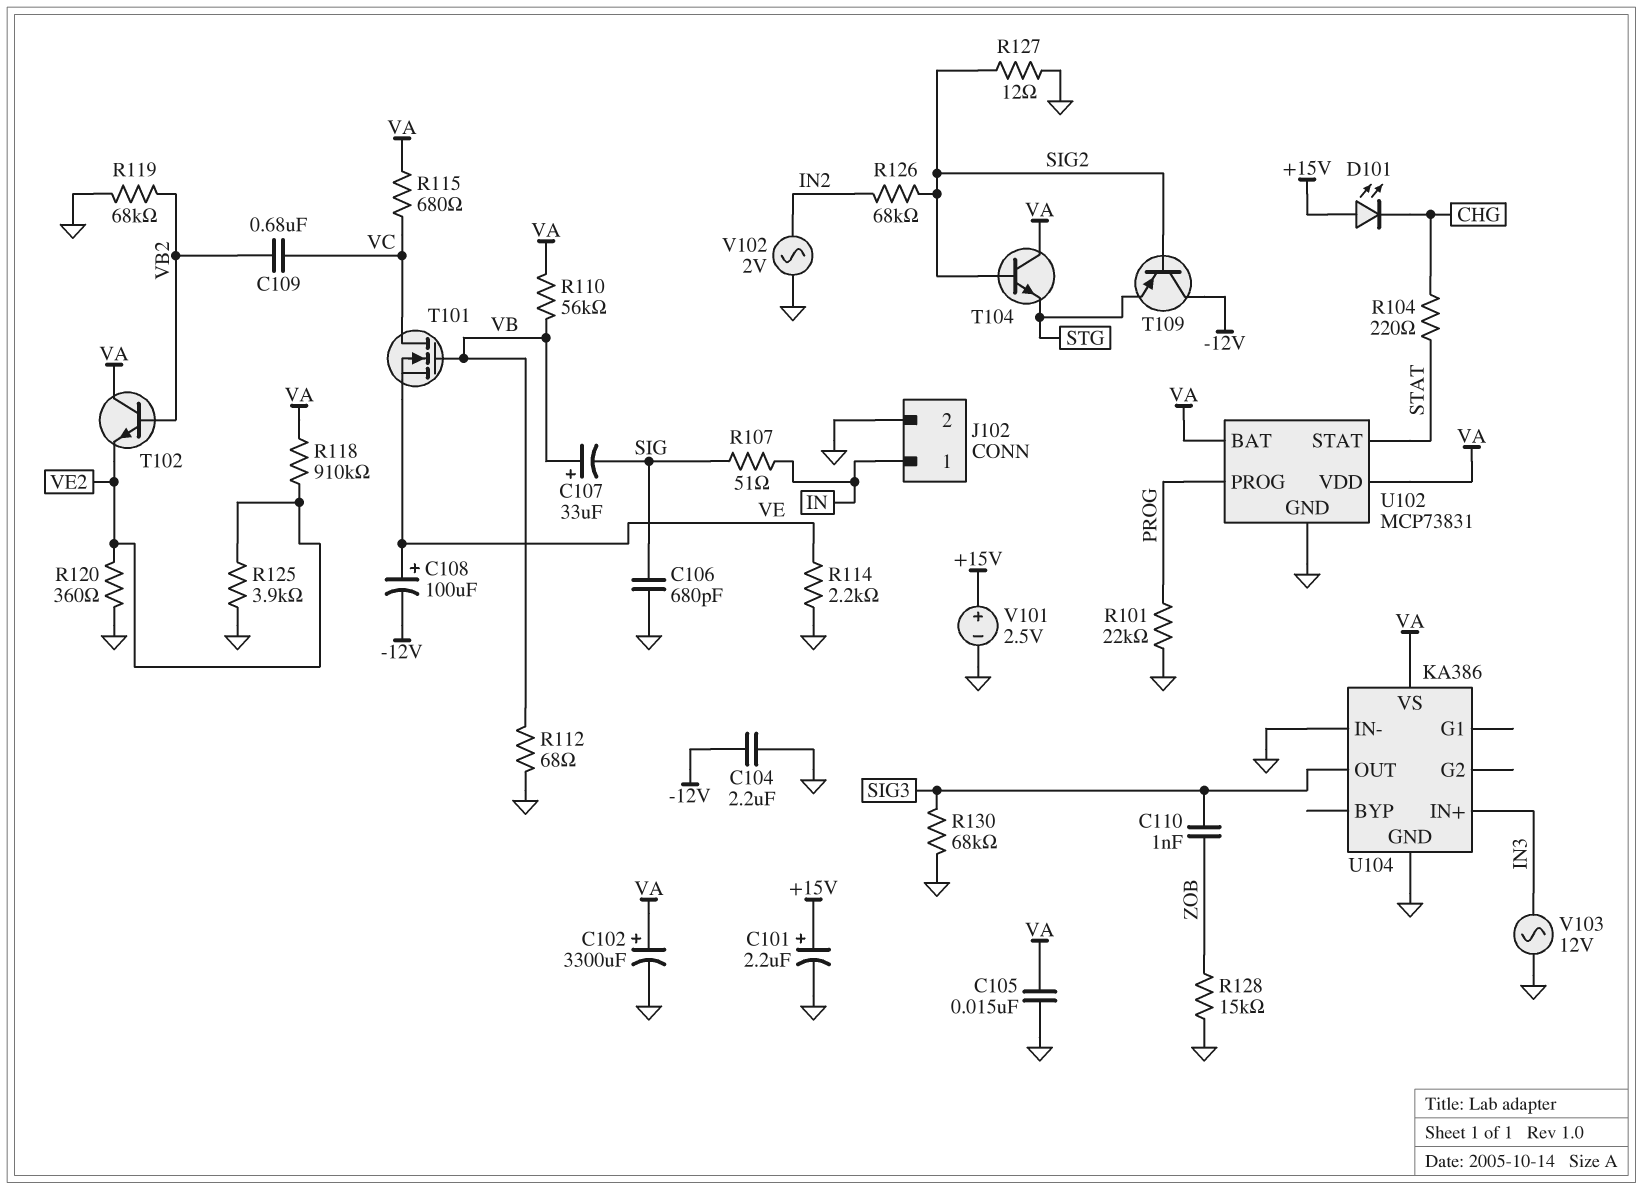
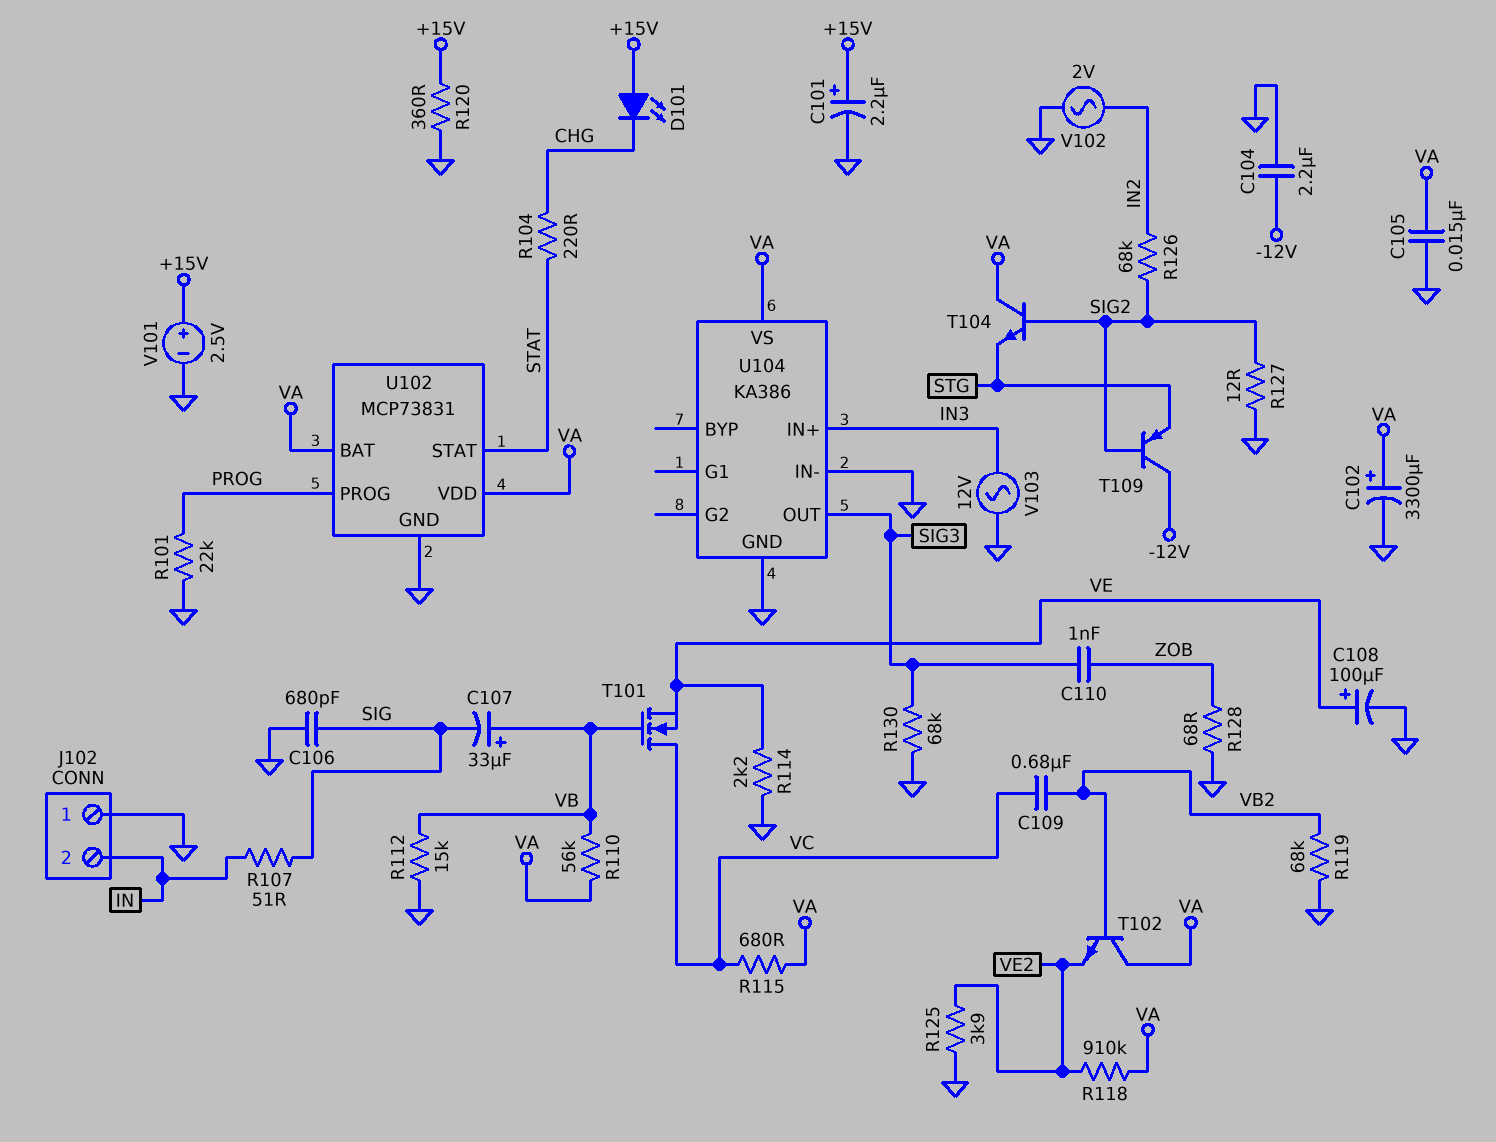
C108: 100uF (plus VE, minus -12V) -> 100uF (plus VE, minus GND)
J102 pin 1: IN -> GND
J102 pin 2: GND -> IN
R112: 68 (GND, VB) -> 15k (GND, VB)
R120: 360 (GND, VE2) -> 360 (+15V, GND)
R128: 15k (GND, ZOB) -> 68 (GND, ZOB)

